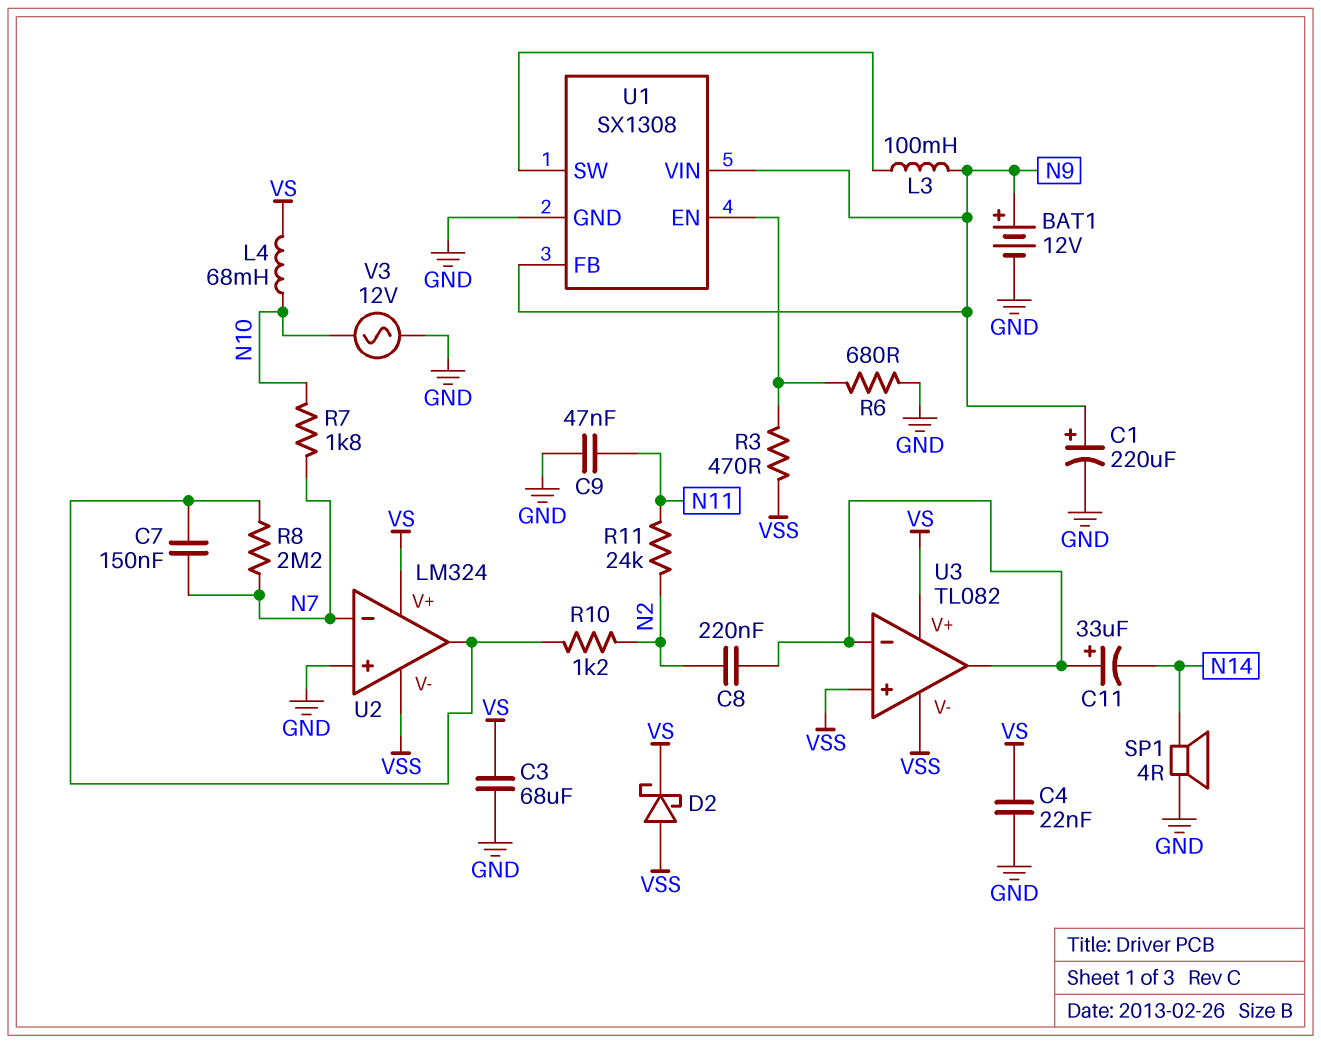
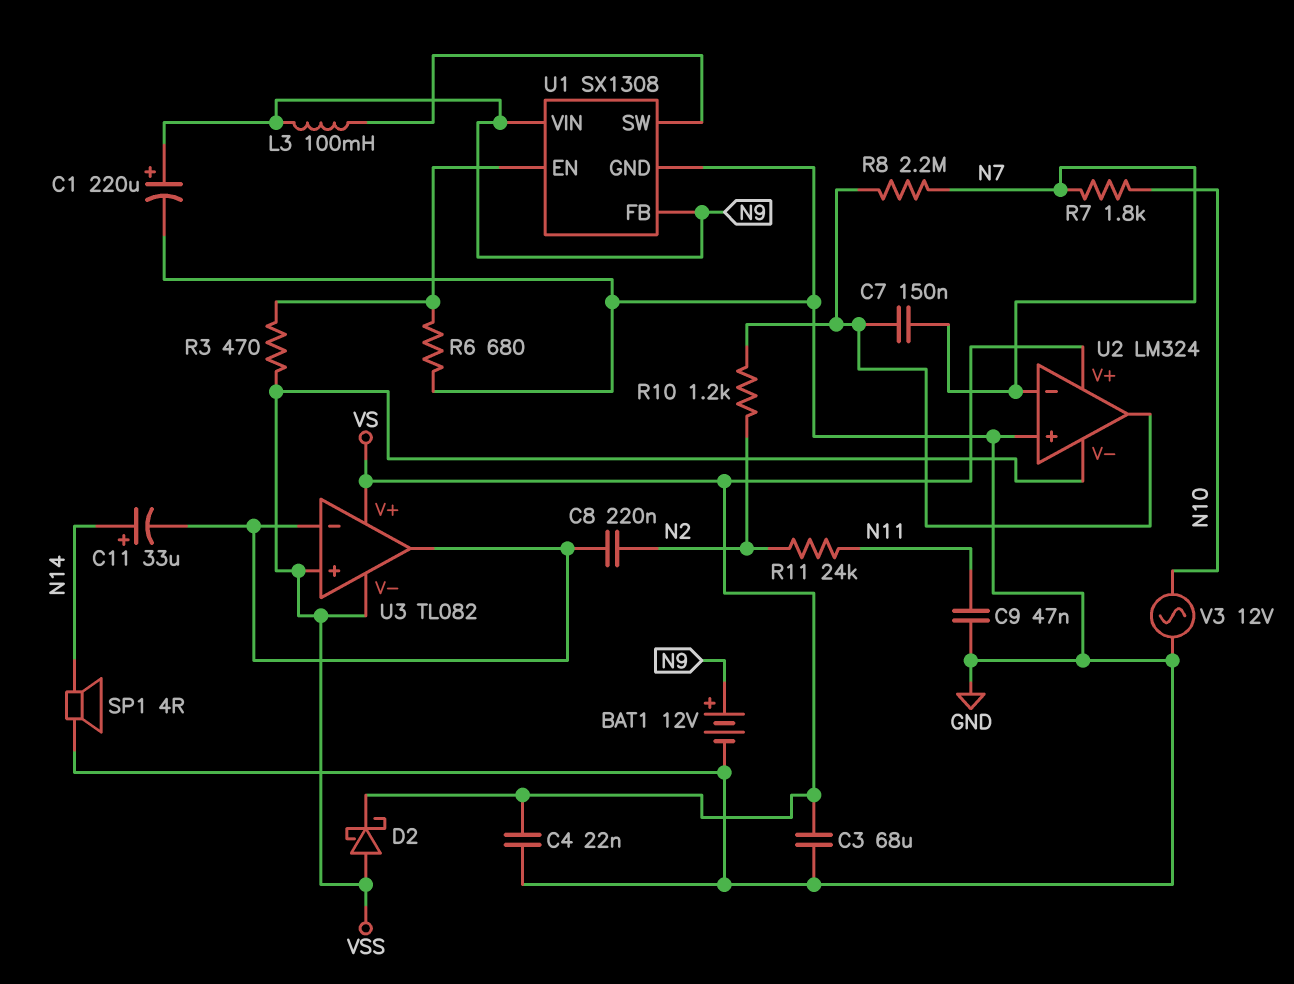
C11: 33uF (plus U3/in-, minus N14) -> 33uF (plus N14, minus U3/in-)
L4: 68mH (N10, VS) -> none

